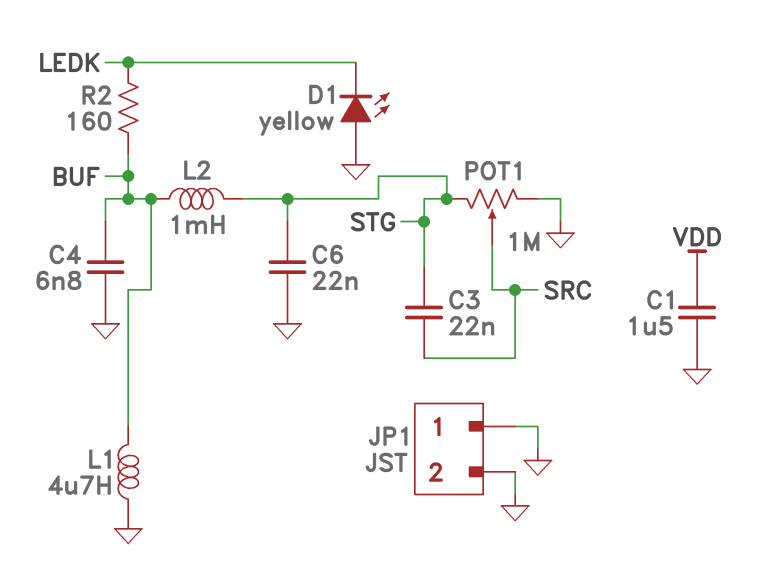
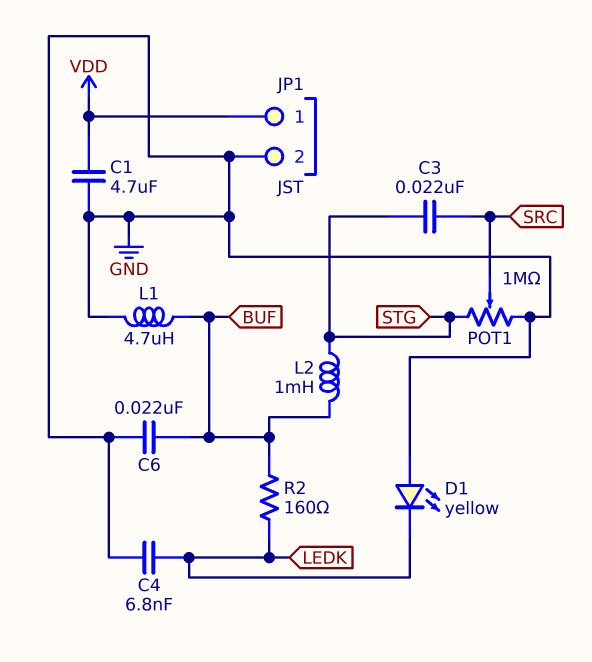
C1: 1.5uF (GND, VDD) -> 4.7uF (GND, VDD)
C4: 6.8nF (BUF, GND) -> 6.8nF (GND, LEDK)
C6: 22nF (GND, STG) -> 22nF (BUF, GND)
JP1 pin 1: GND -> VDD

